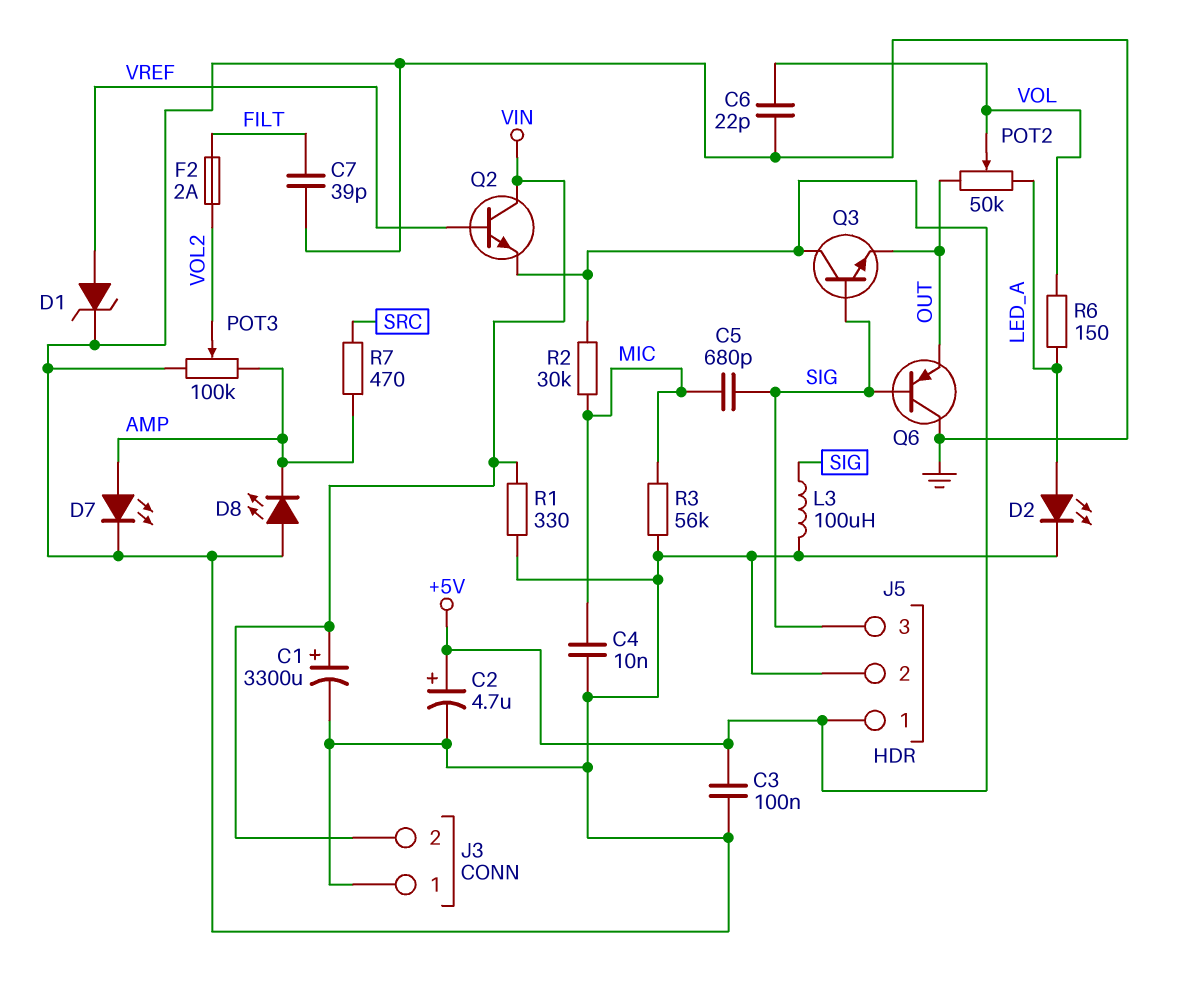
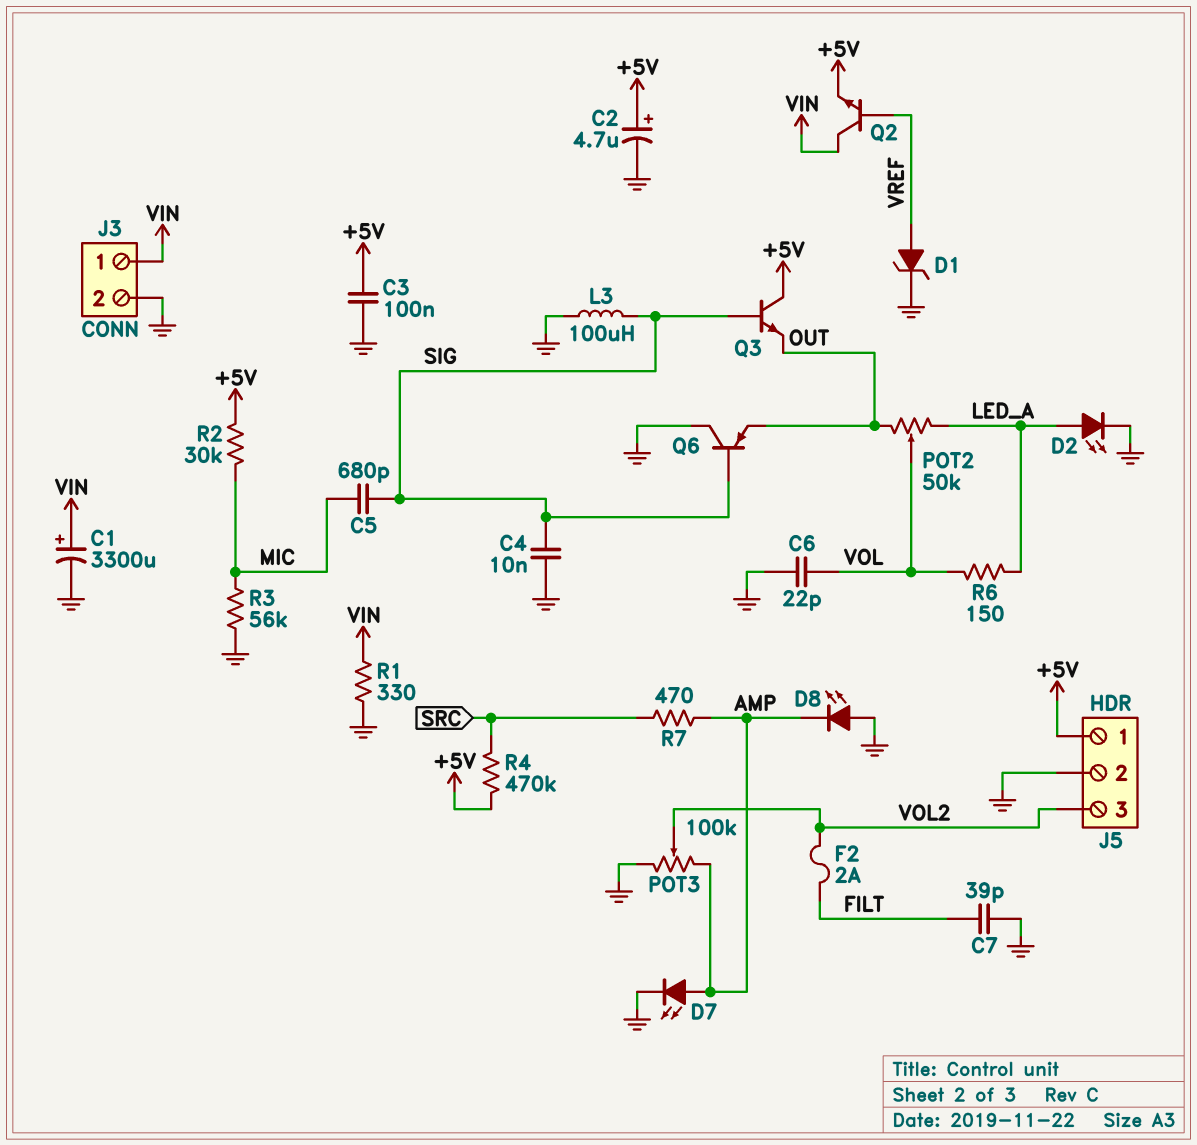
C4: 10nF (GND, MIC) -> 10nF (GND, SIG)
J3 pin 1: GND -> VIN
J3 pin 2: VIN -> GND
J5 pin 3: SIG -> VOL2
R4: none -> 470k (+5V, SRC)

